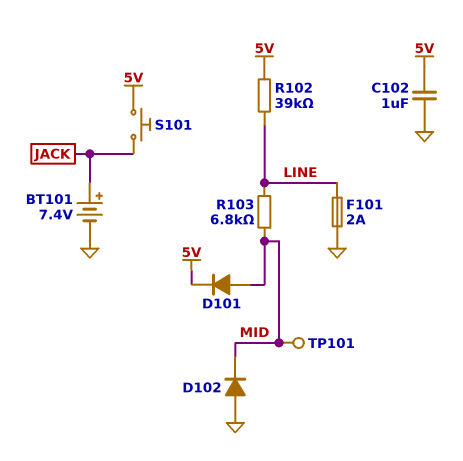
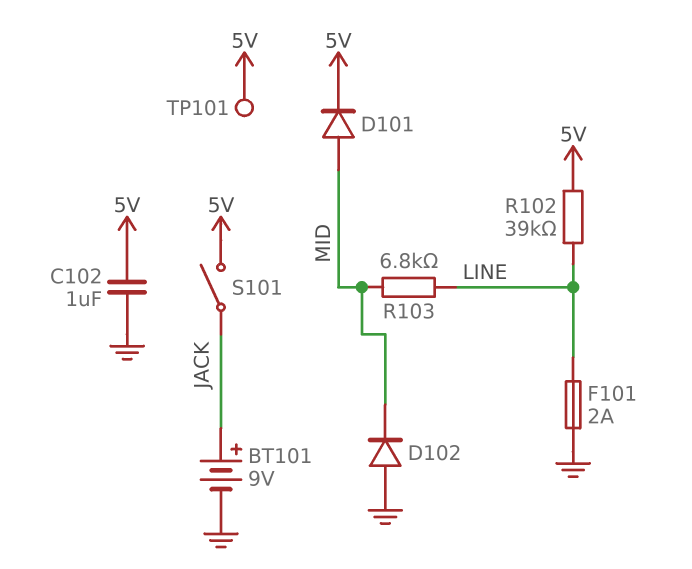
BT101: 7.4V (plus JACK, minus GND) -> 9V (plus JACK, minus GND)
S101: button (5V, JACK) -> switch (5V, JACK)
TP101: test point (MID) -> test point (5V)

